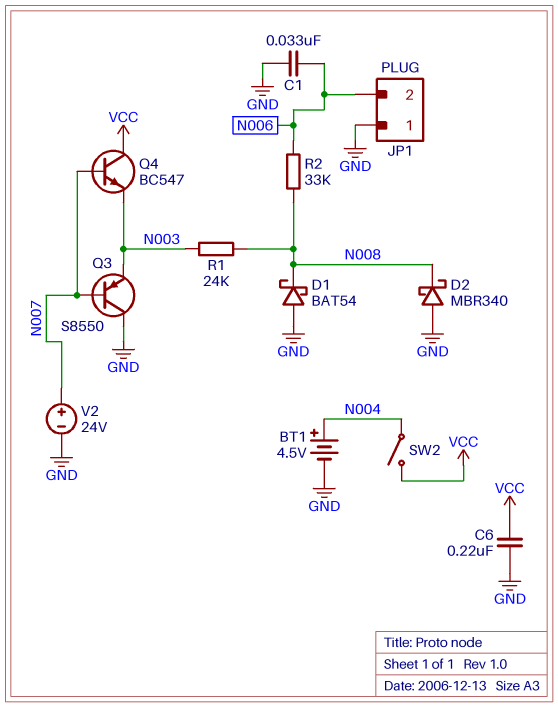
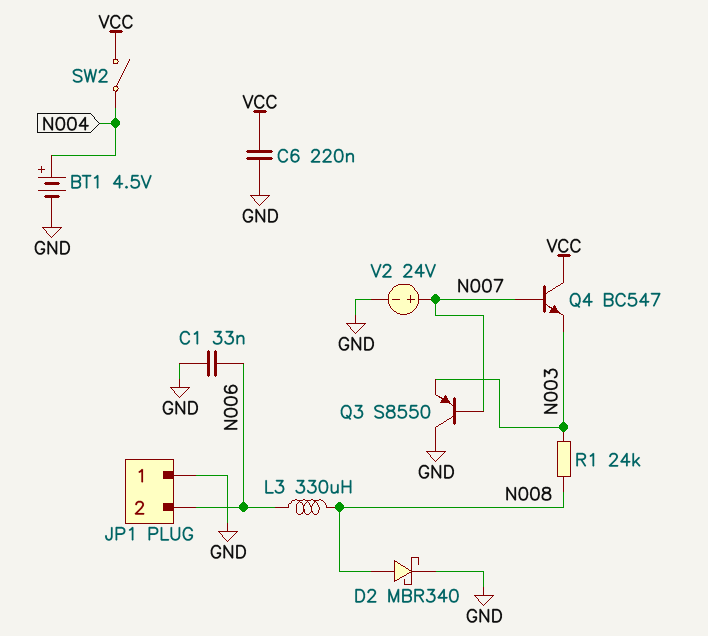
D1: schottky BAT54 (A GND, K N008) -> none
D2: schottky MBR340 (A GND, K N008) -> schottky MBR340 (A N008, K GND)
L3: none -> 330uH (N006, N008)
R2: 33k (N006, N008) -> none

